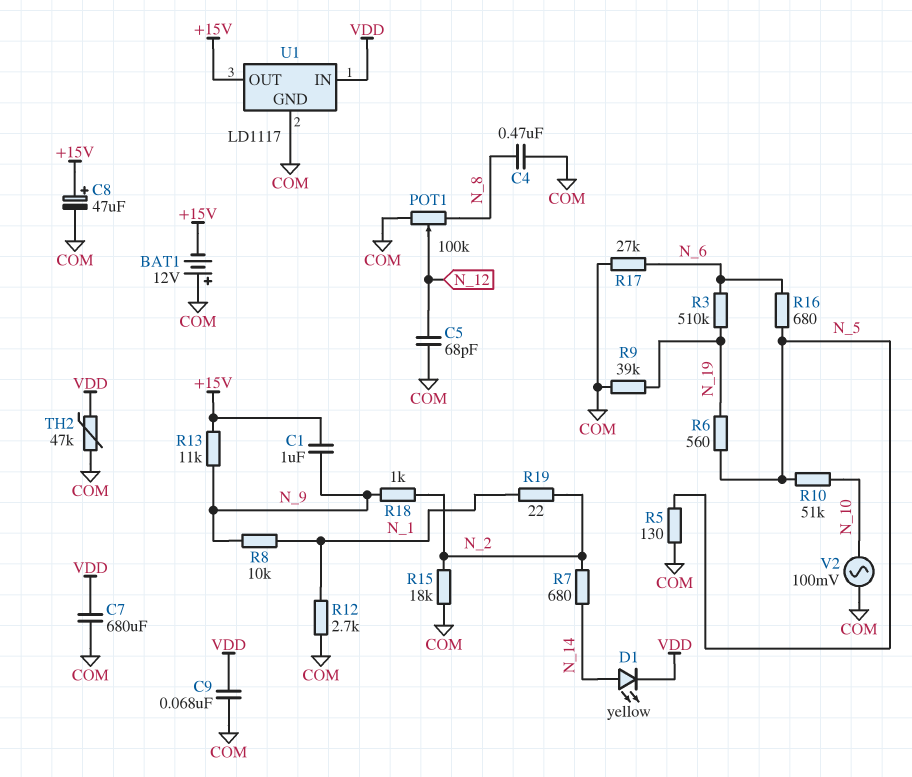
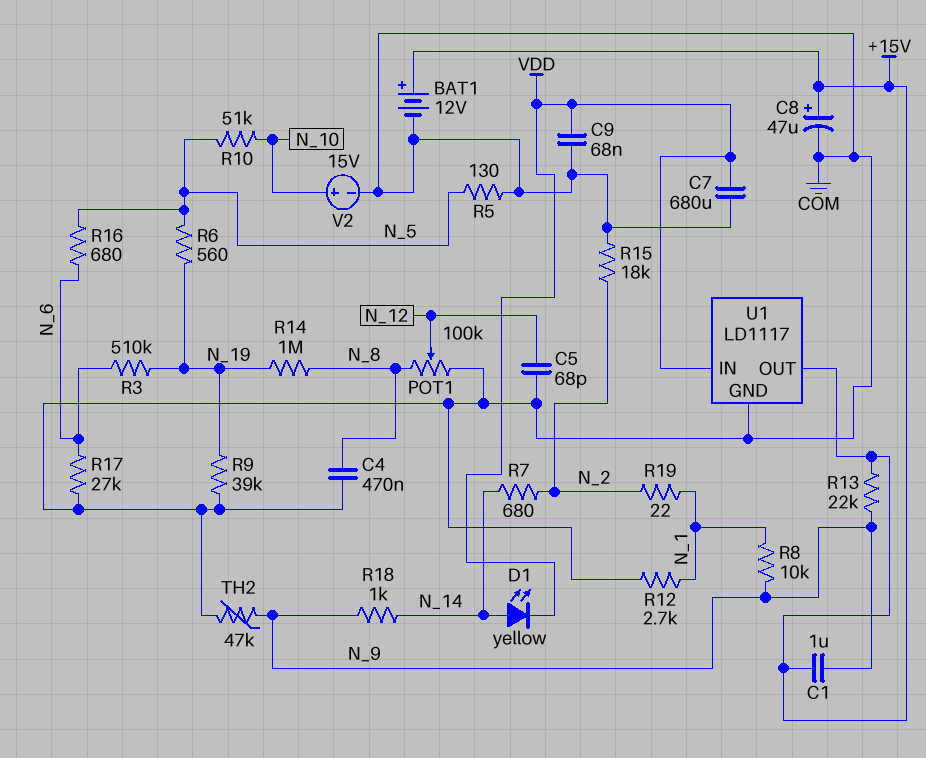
BAT1: 12V (plus COM, minus +15V) -> 12V (plus +15V, minus COM)
R13: 11k (+15V, N_9) -> 22k (+15V, N_9)
R14: none -> 1M (N_8, N_19)
R18: 1k (N_2, N_9) -> 1k (N_9, N_14)
TH2: 47k (COM, VDD) -> 47k (COM, N_9)
V2: AC 100mV (COM, N_10) -> 15V (plus N_10, minus COM)

